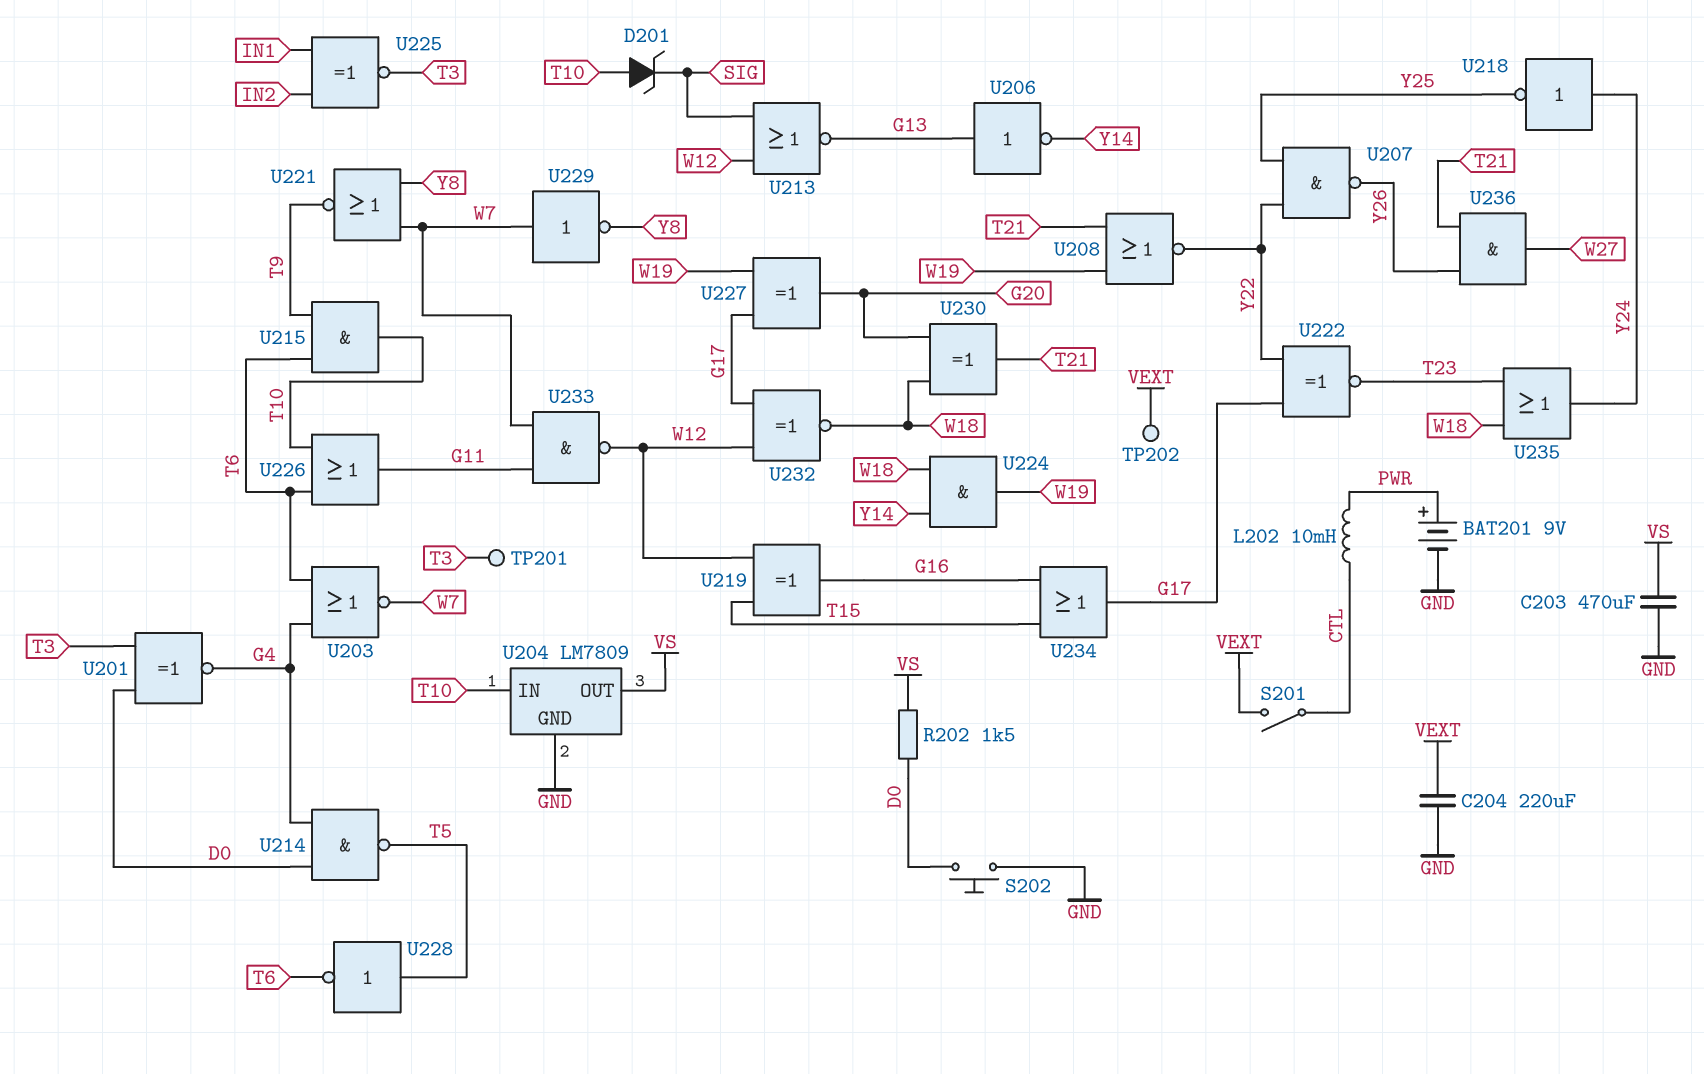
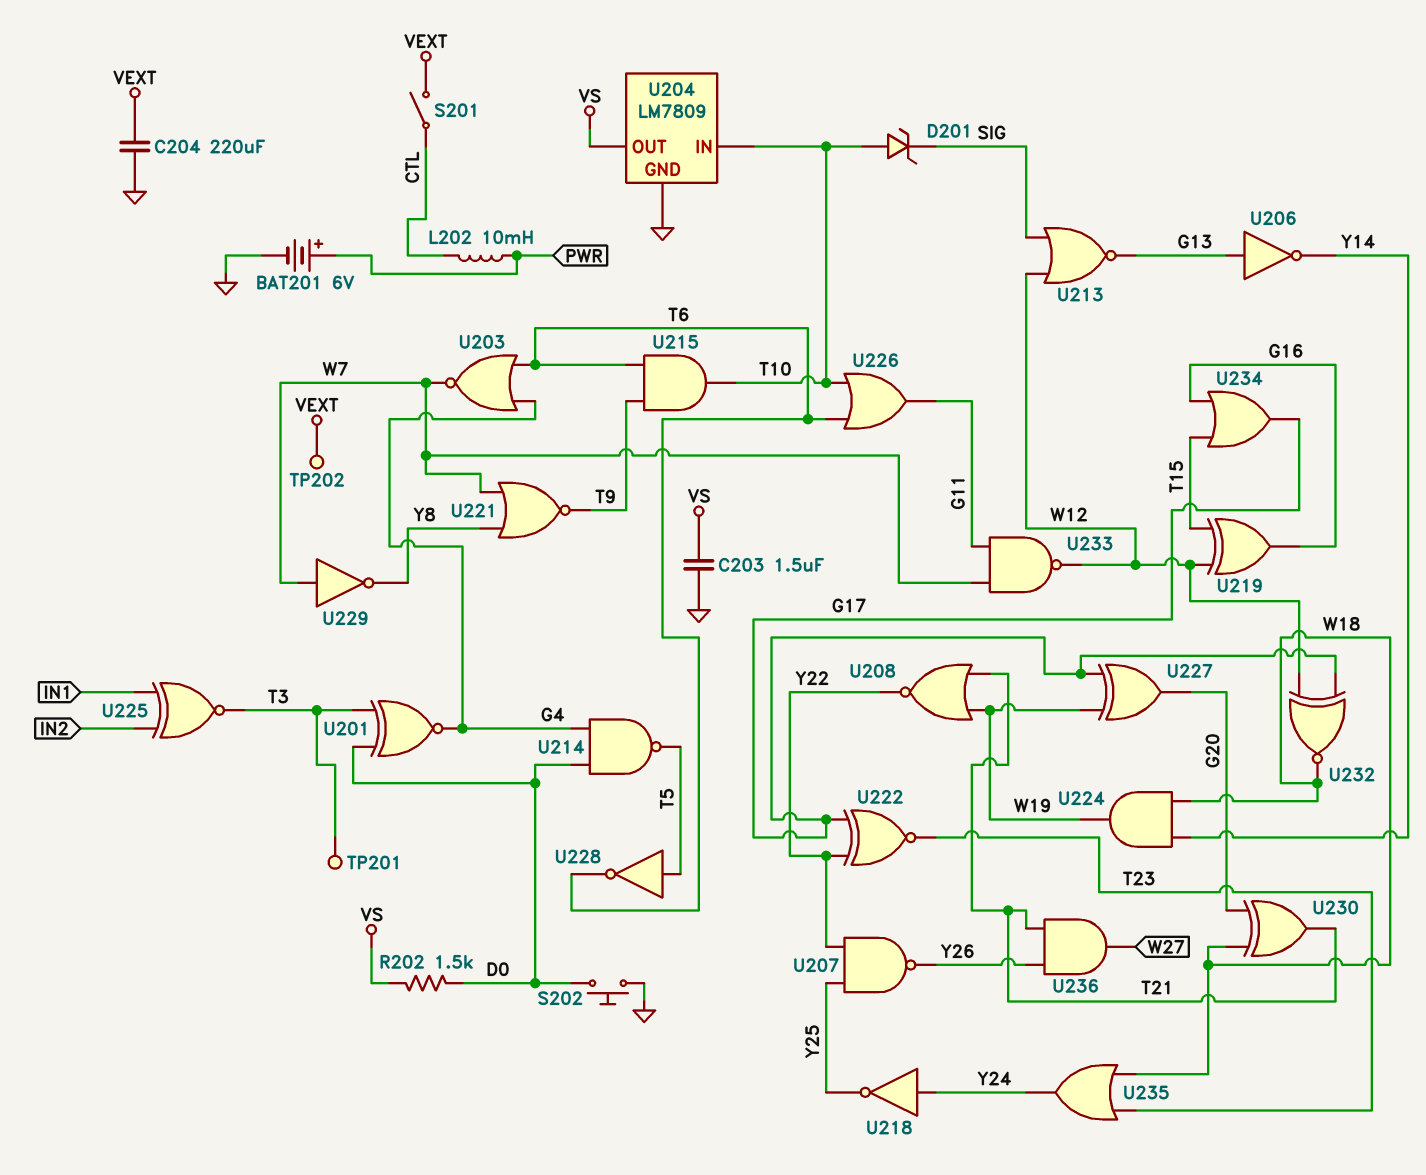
BAT201: 9V (plus PWR, minus GND) -> 6V (plus PWR, minus GND)
C203: 470uF (GND, VS) -> 1.5uF (GND, VS)

